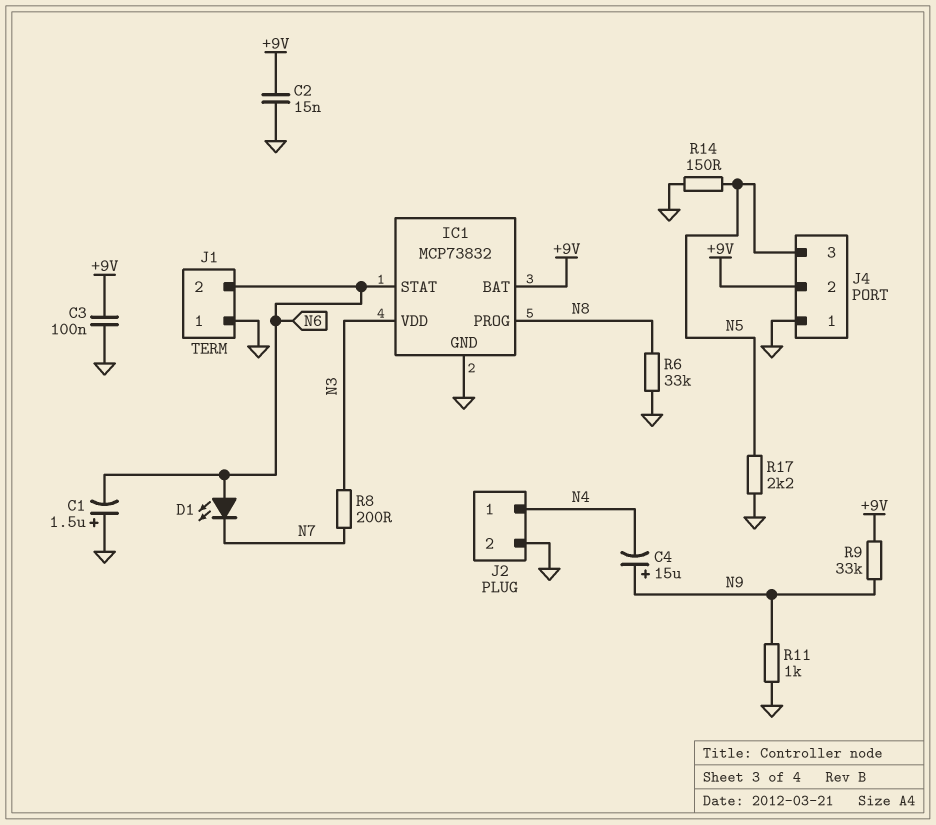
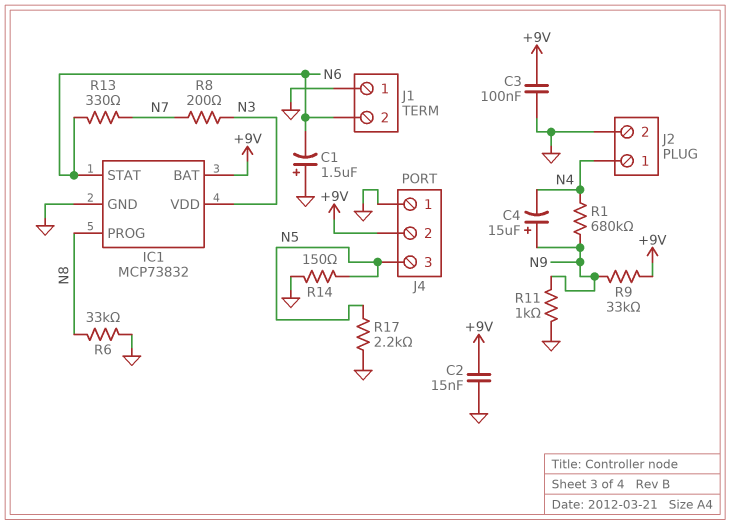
D1: LED (A N6, K N7) -> none
R1: none -> 680k (N4, N9)
R13: none -> 330 (N6, N7)

